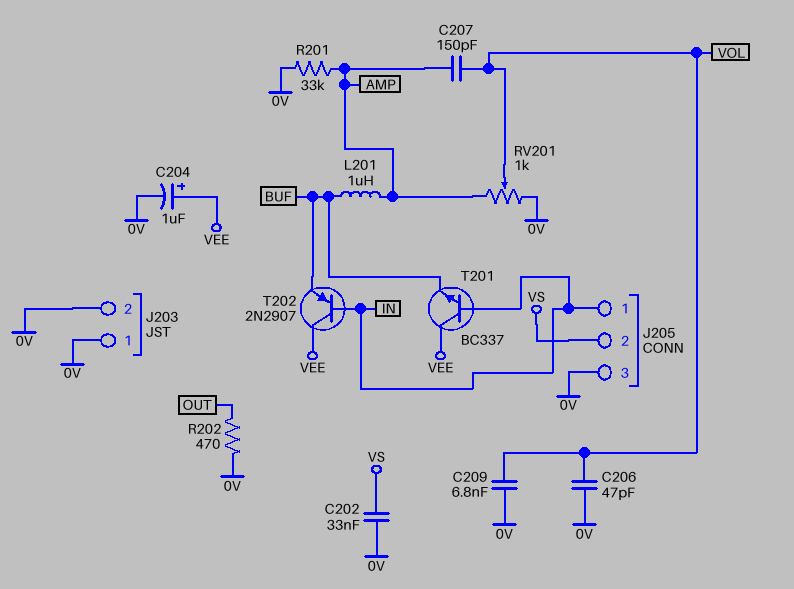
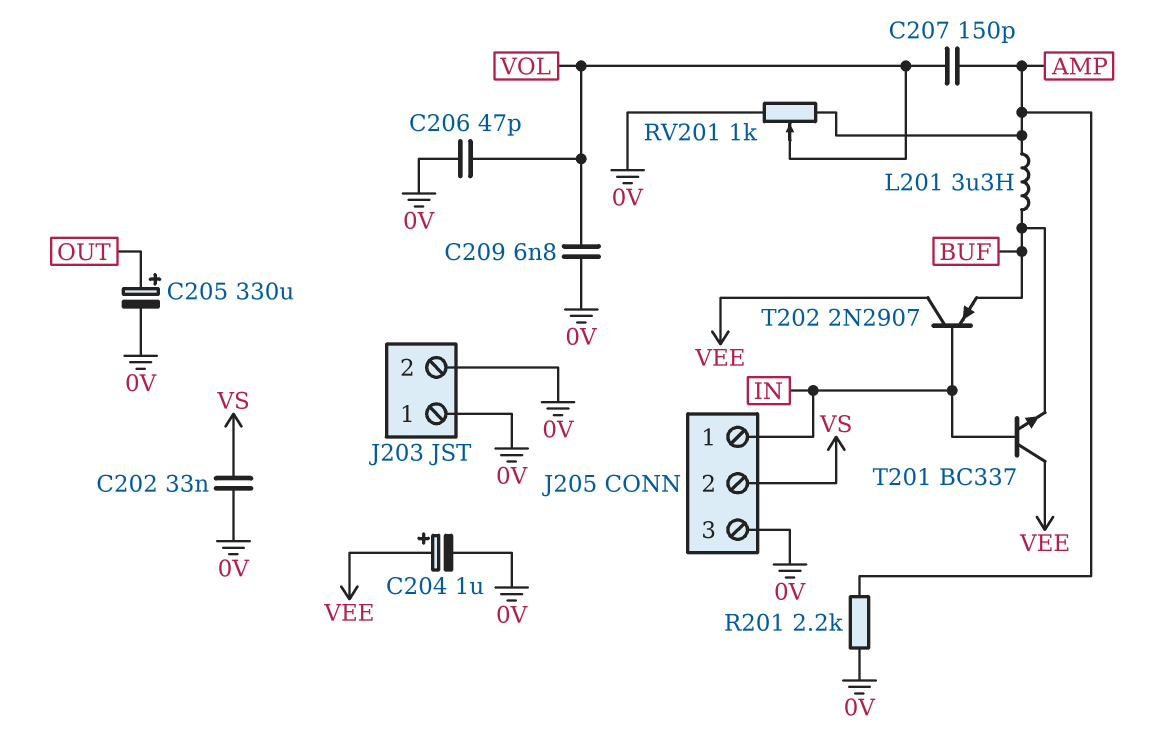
C205: none -> 330uF (plus OUT, minus 0V)
L201: 1uH (AMP, BUF) -> 3.3uH (AMP, BUF)
R201: 33k (0V, AMP) -> 2.2k (0V, AMP)
R202: 470 (0V, OUT) -> none

